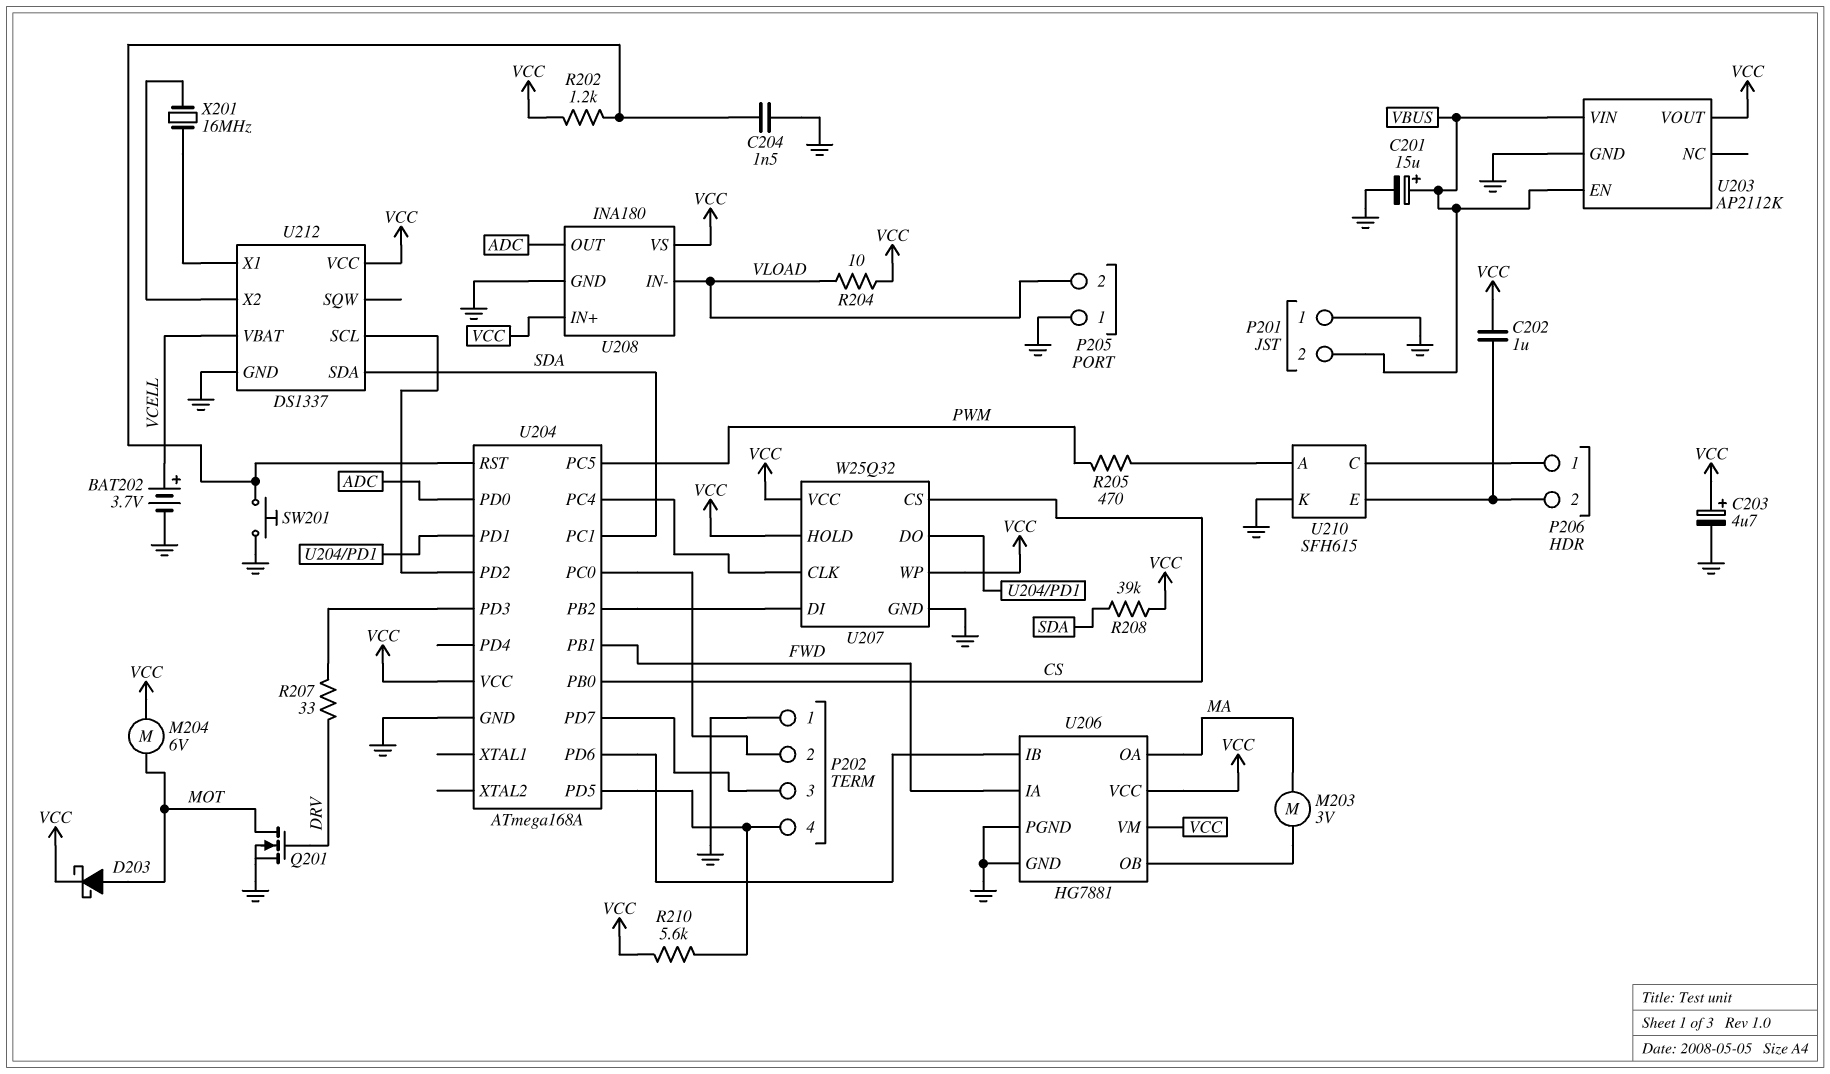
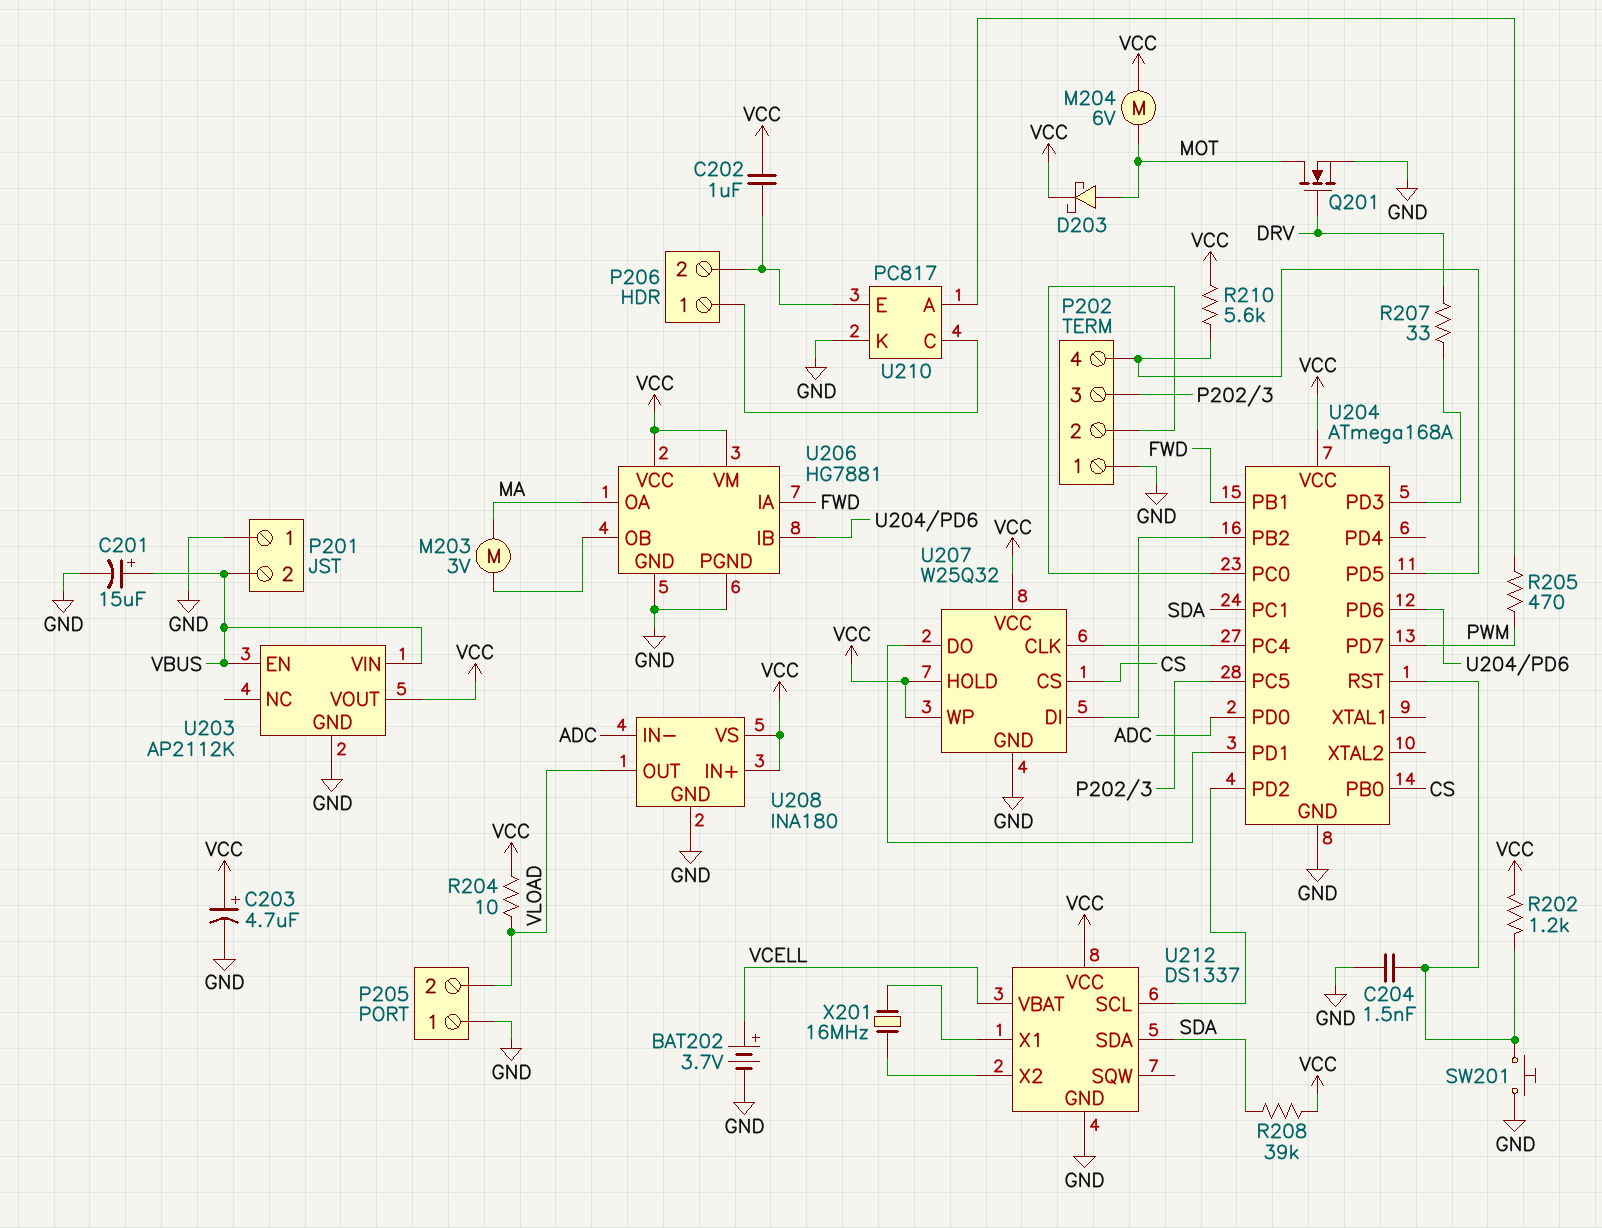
U204 pin PC5: PWM -> P202/3
U204 pin PD7: P202/3 -> PWM
U208 pin IN-: VLOAD -> ADC
U208 pin OUT: ADC -> VLOAD
U210: SFH615 -> PC817

